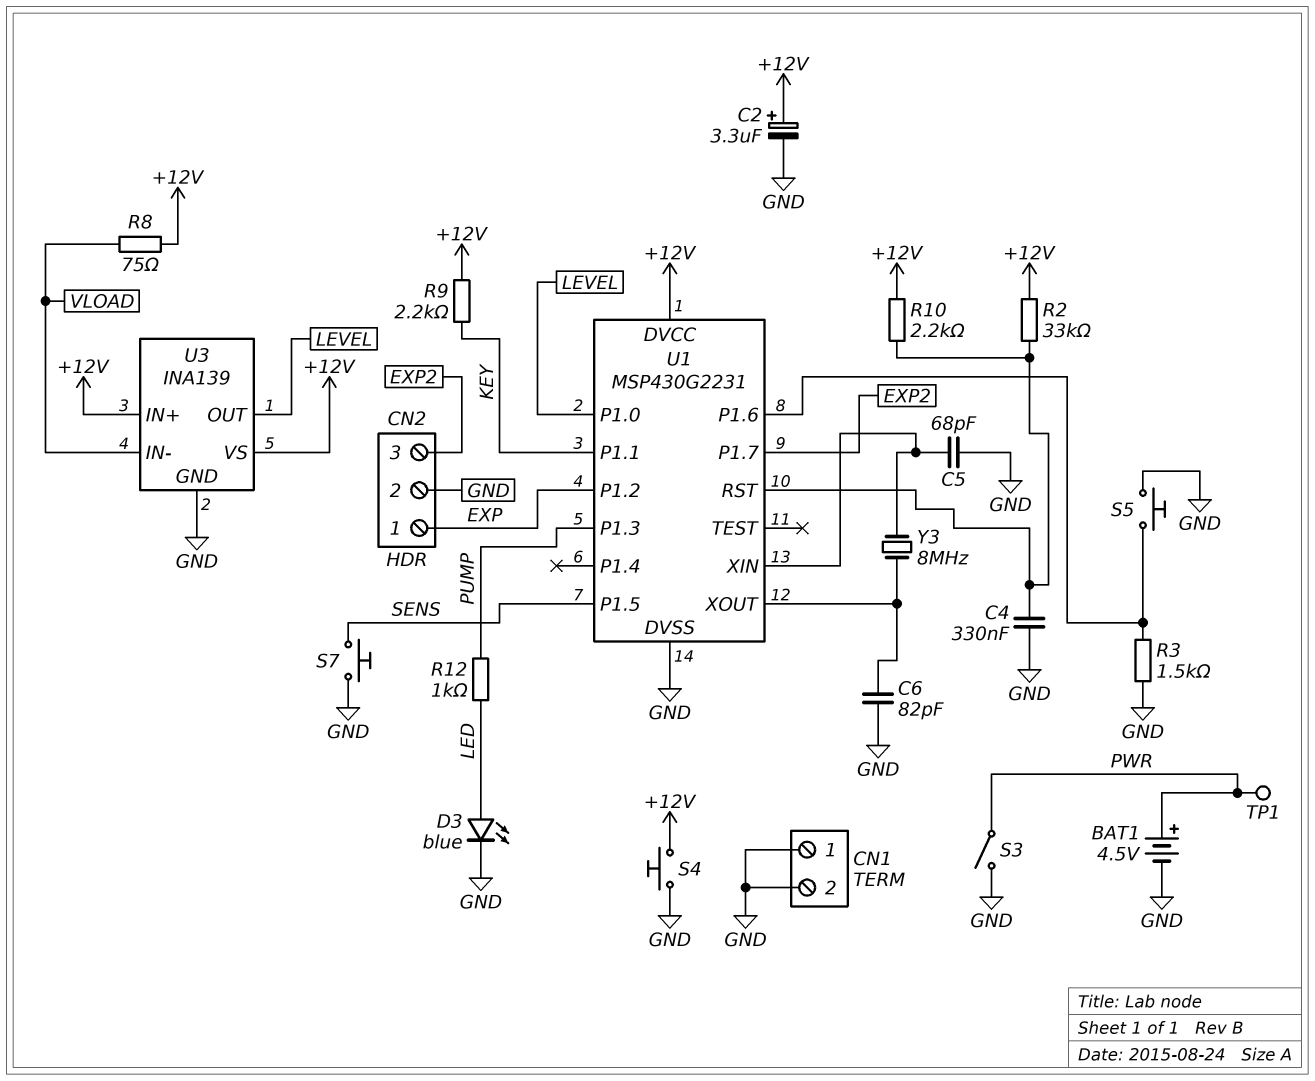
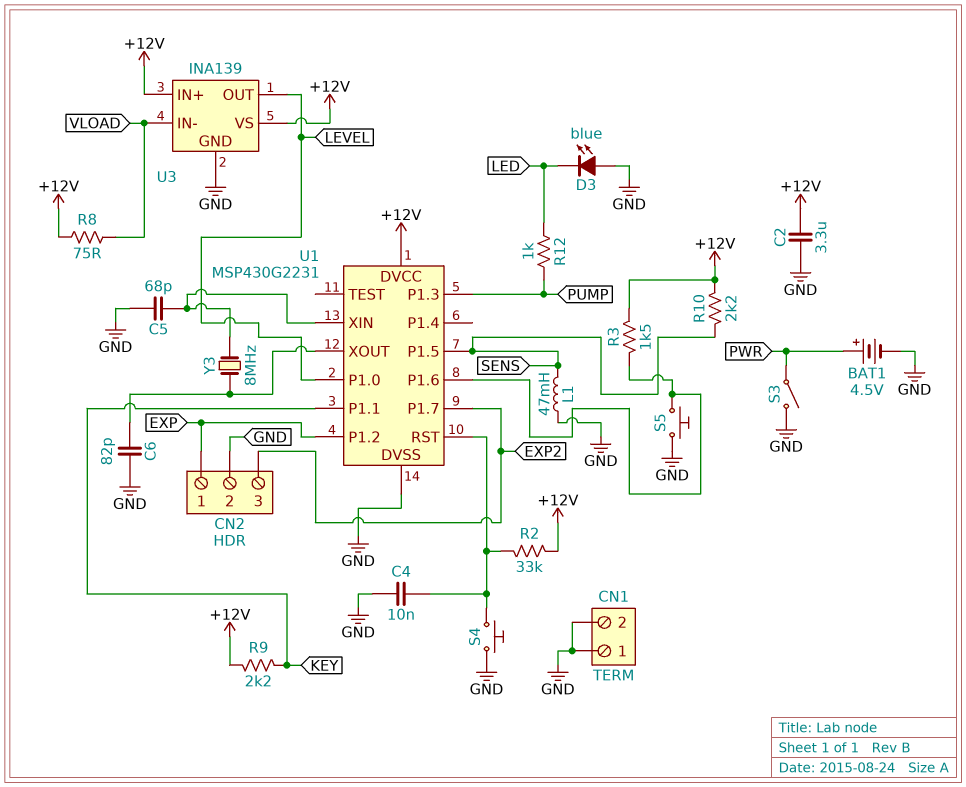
C2: 3.3uF (plus +12V, minus GND) -> 3.3uF (+12V, GND)
C4: 330nF (GND, U1/RST) -> 10nF (GND, U1/RST)
D3: LED blue (A LED, K GND) -> LED blue (A GND, K LED)
L1: none -> 47mH (GND, SENS)
R3: 1.5k (GND, U1/P1.6) -> 1.5k (+12V, U1/P1.6)
R10: 2.2k (+12V, U1/RST) -> 2.2k (+12V, SENS)
S4: button (+12V, GND) -> button (GND, U1/RST)
S7: button (GND, SENS) -> none
TP1: test point (PWR) -> none

